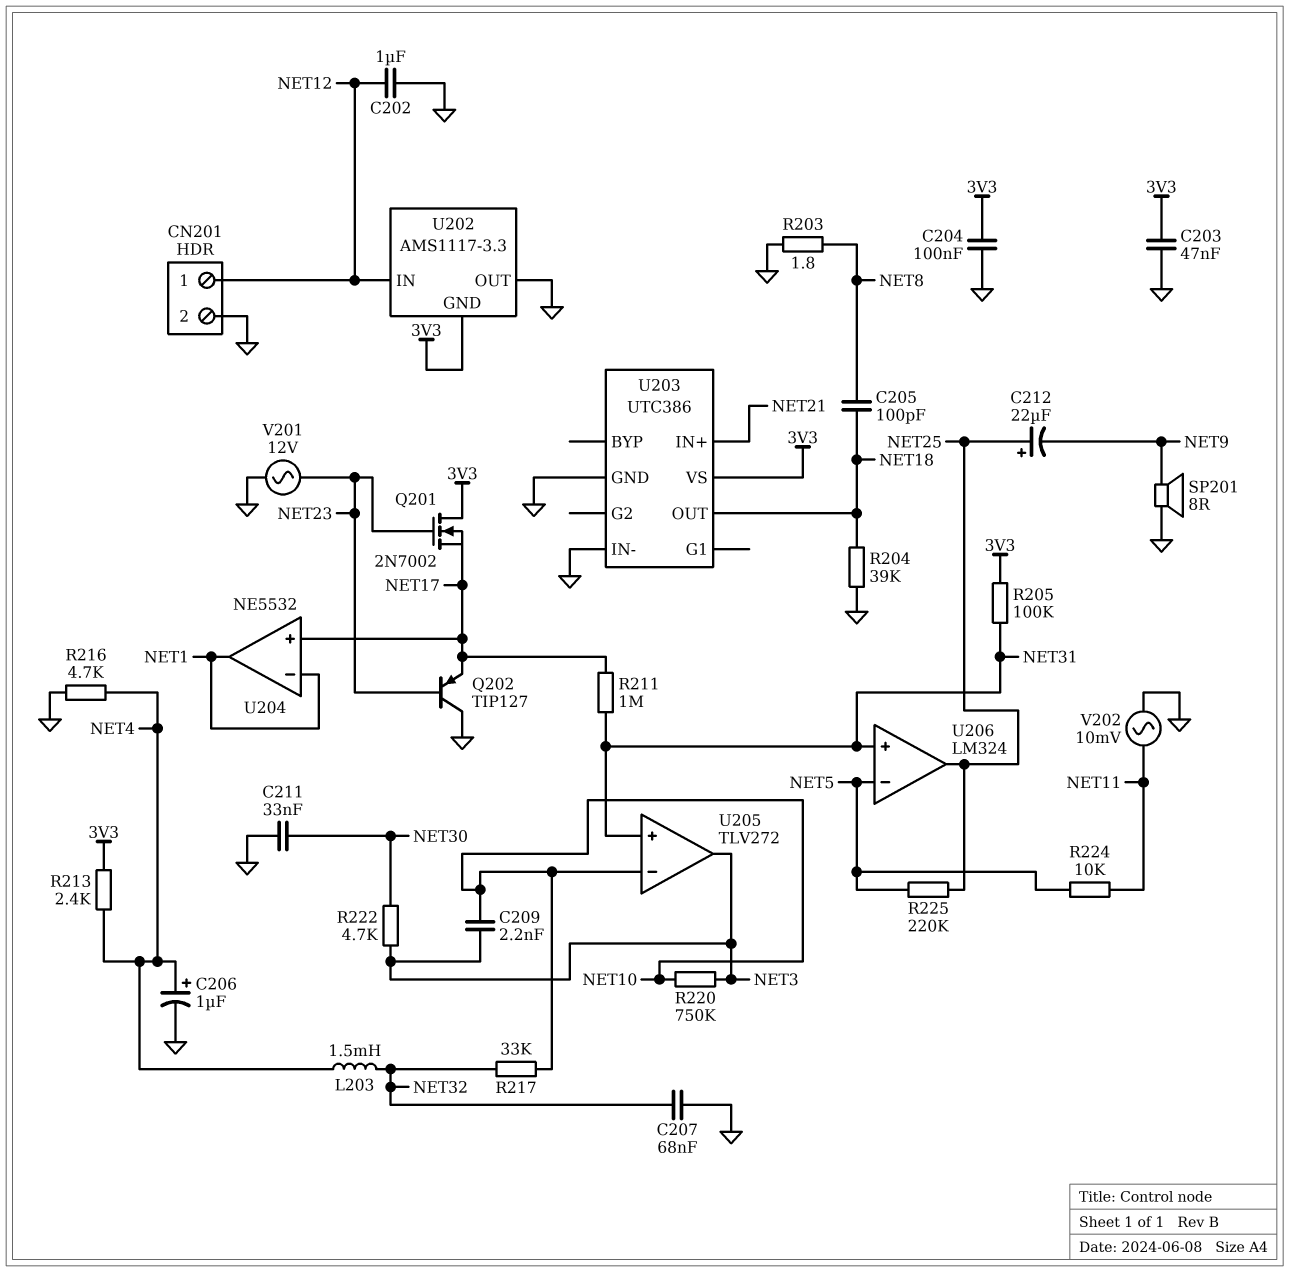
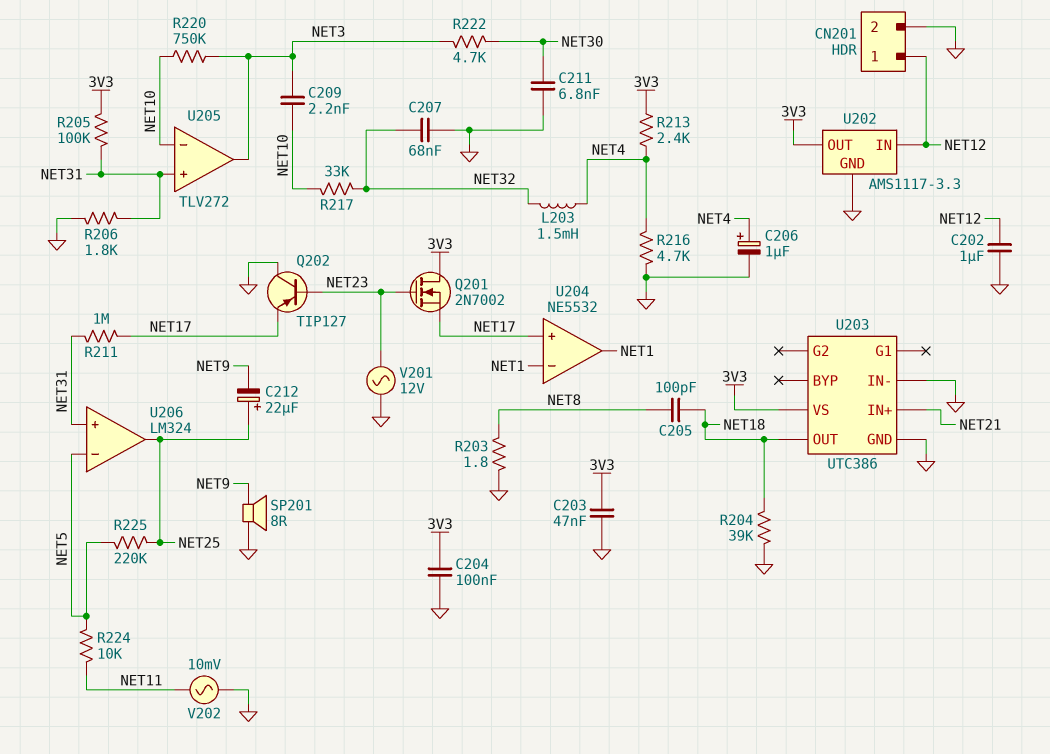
C211: 33nF (GND, NET30) -> 6.8nF (GND, NET30)
R206: none -> 1.8k (GND, NET31)
U202 pin GND: 3V3 -> GND
U202 pin OUT: GND -> 3V3

